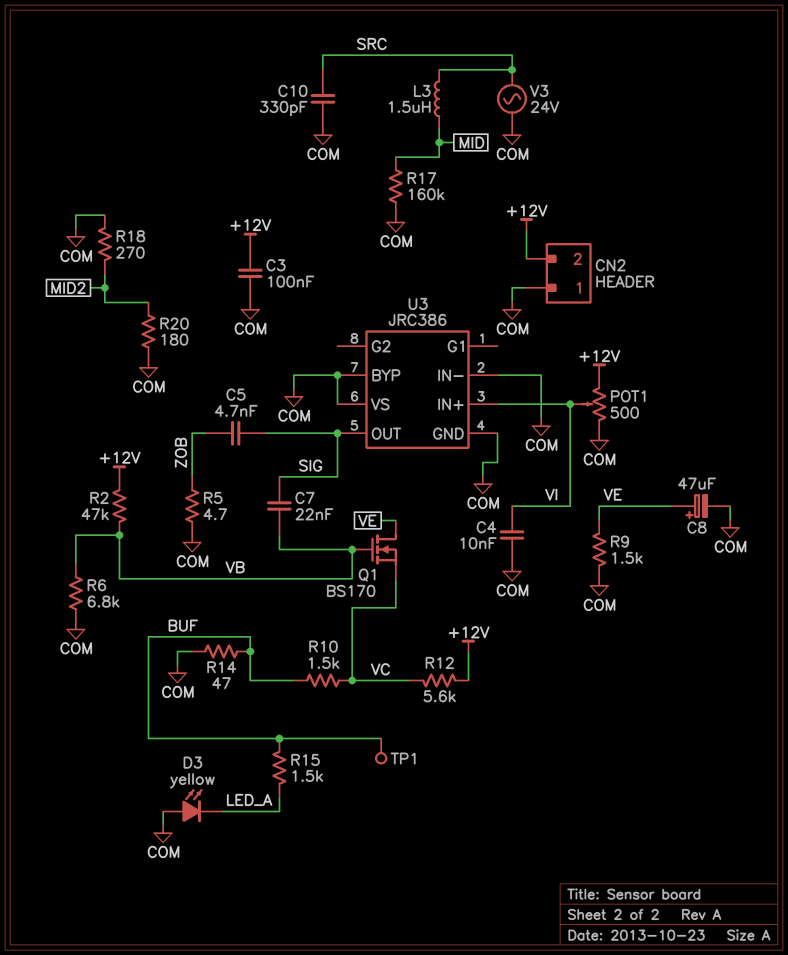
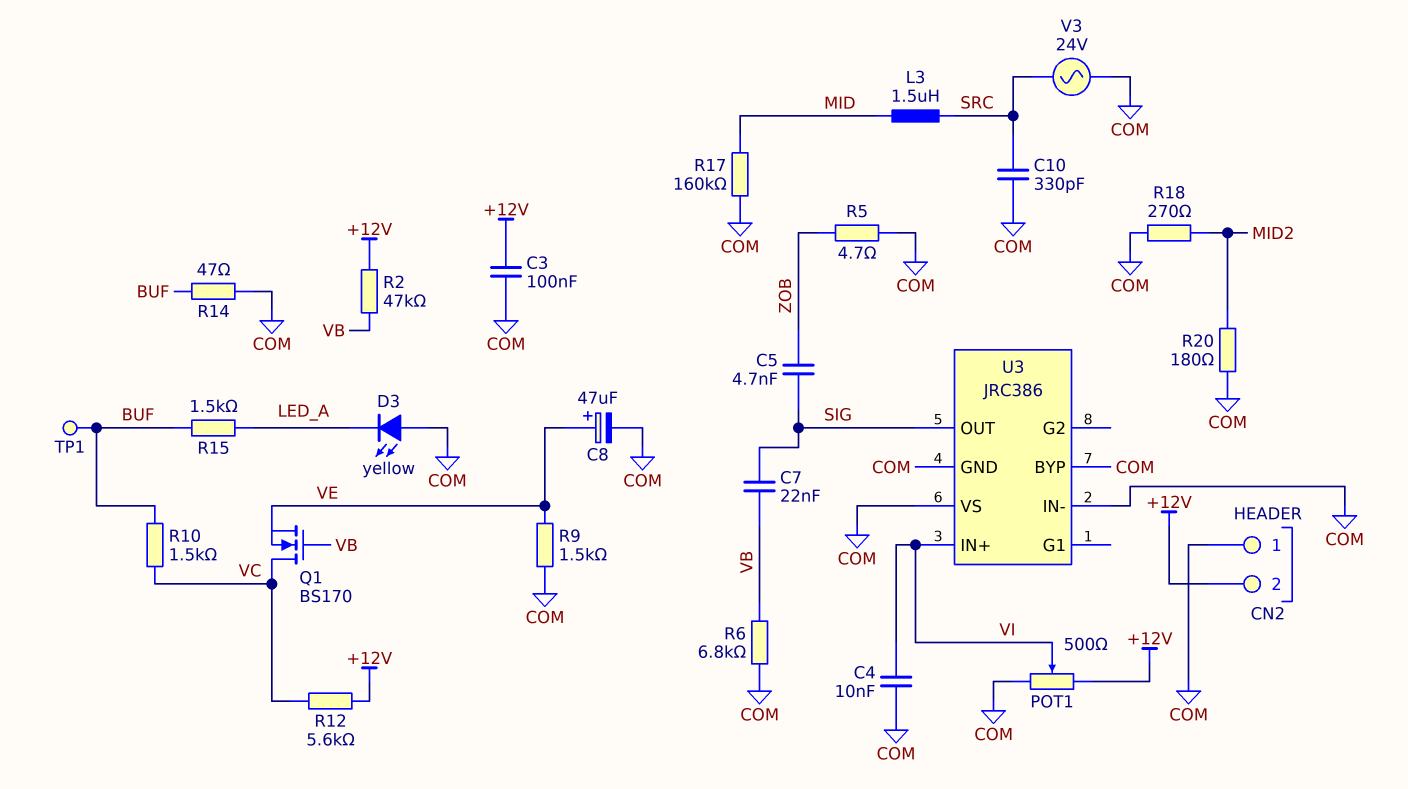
Q1: NMOS BS170 (G VB, D VE, S VC) -> NMOS BS170 (G VB, D VC, S VE)

